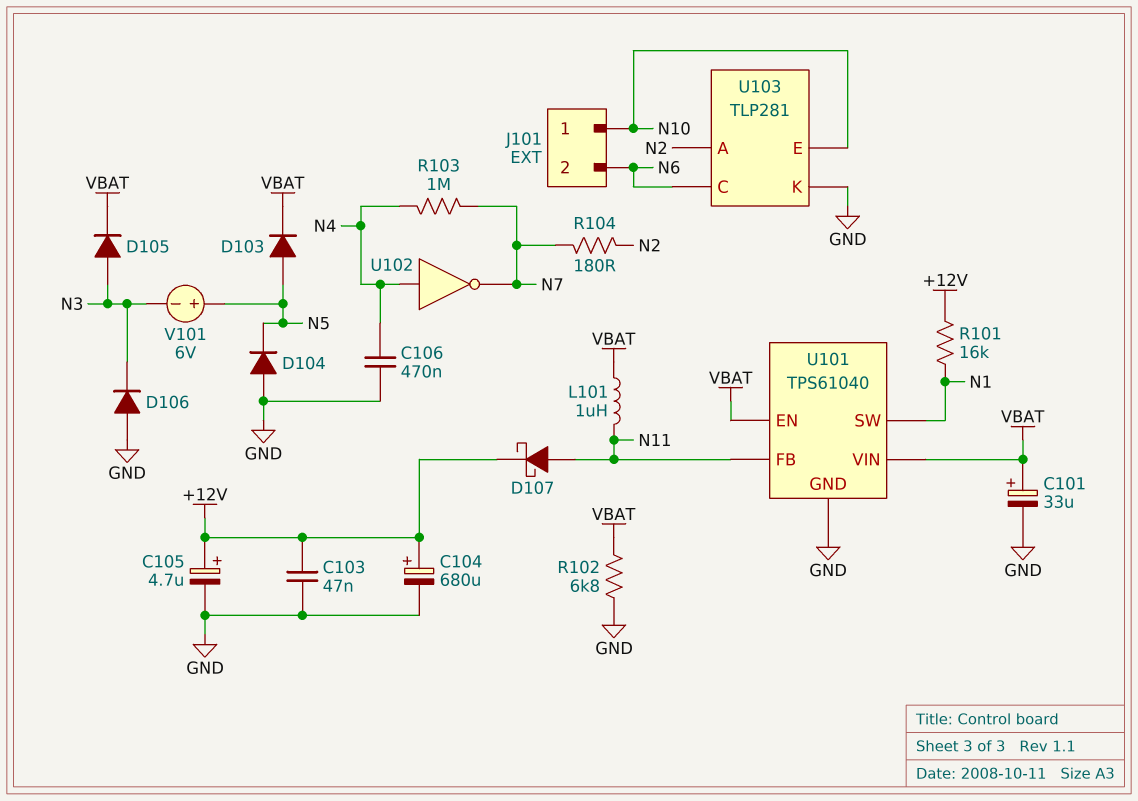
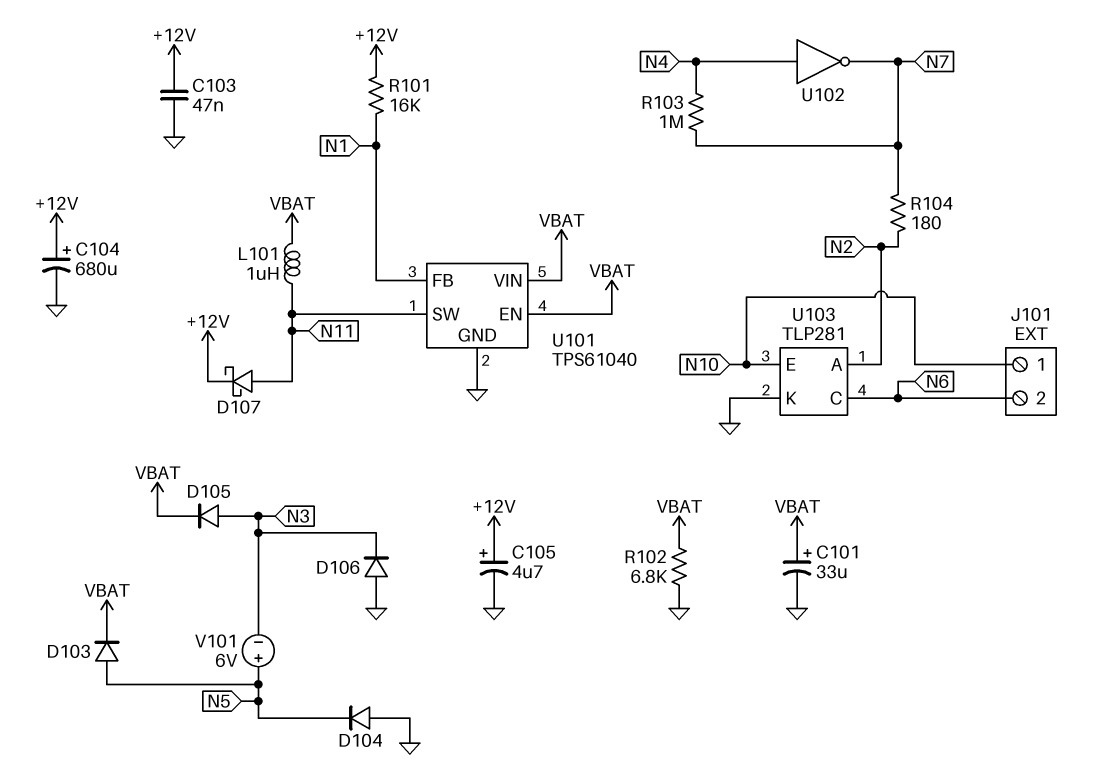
C106: 470nF (GND, N4) -> none
U101 pin FB: N11 -> N1
U101 pin SW: N1 -> N11

